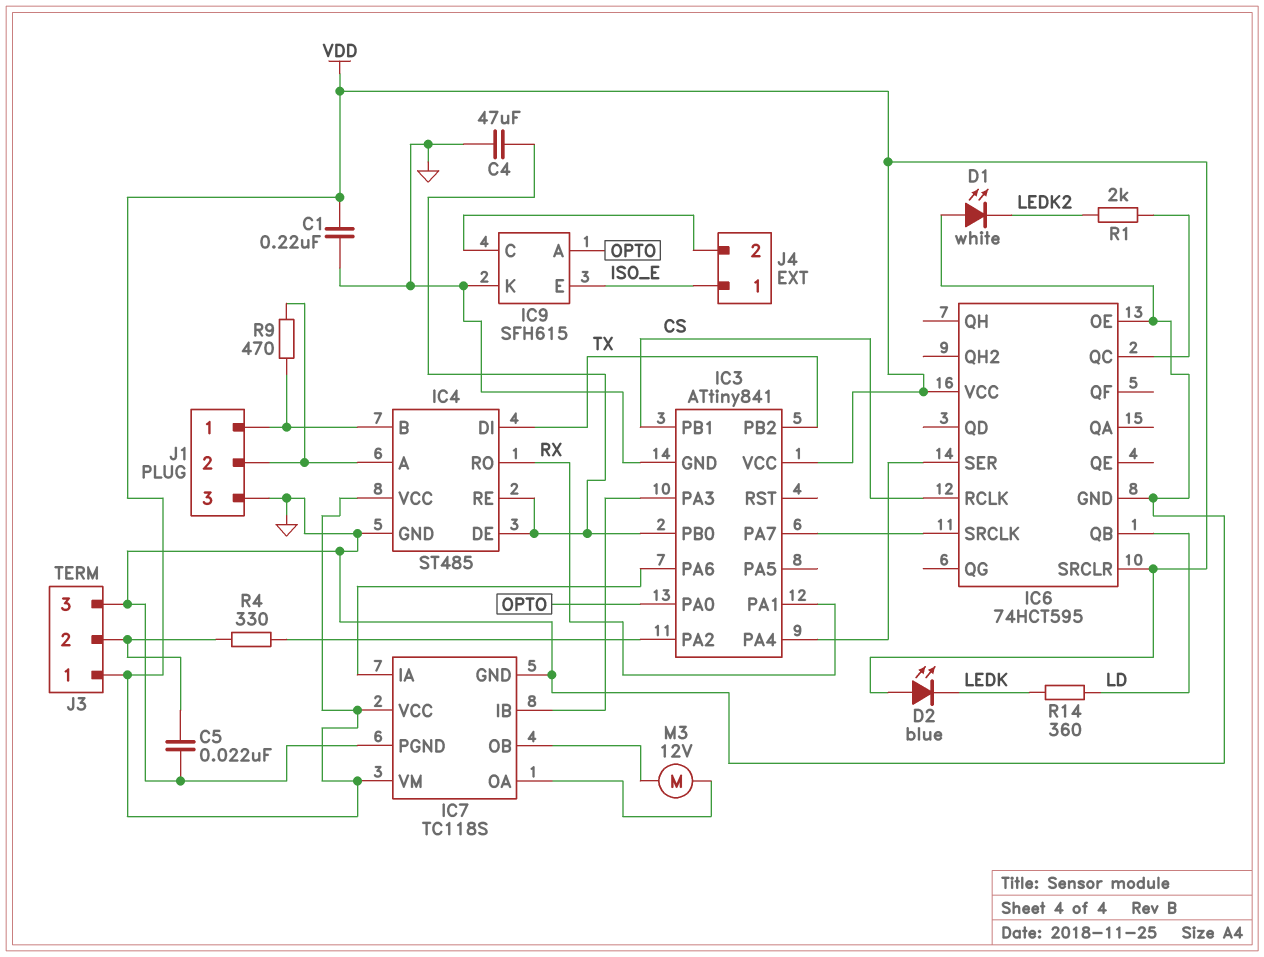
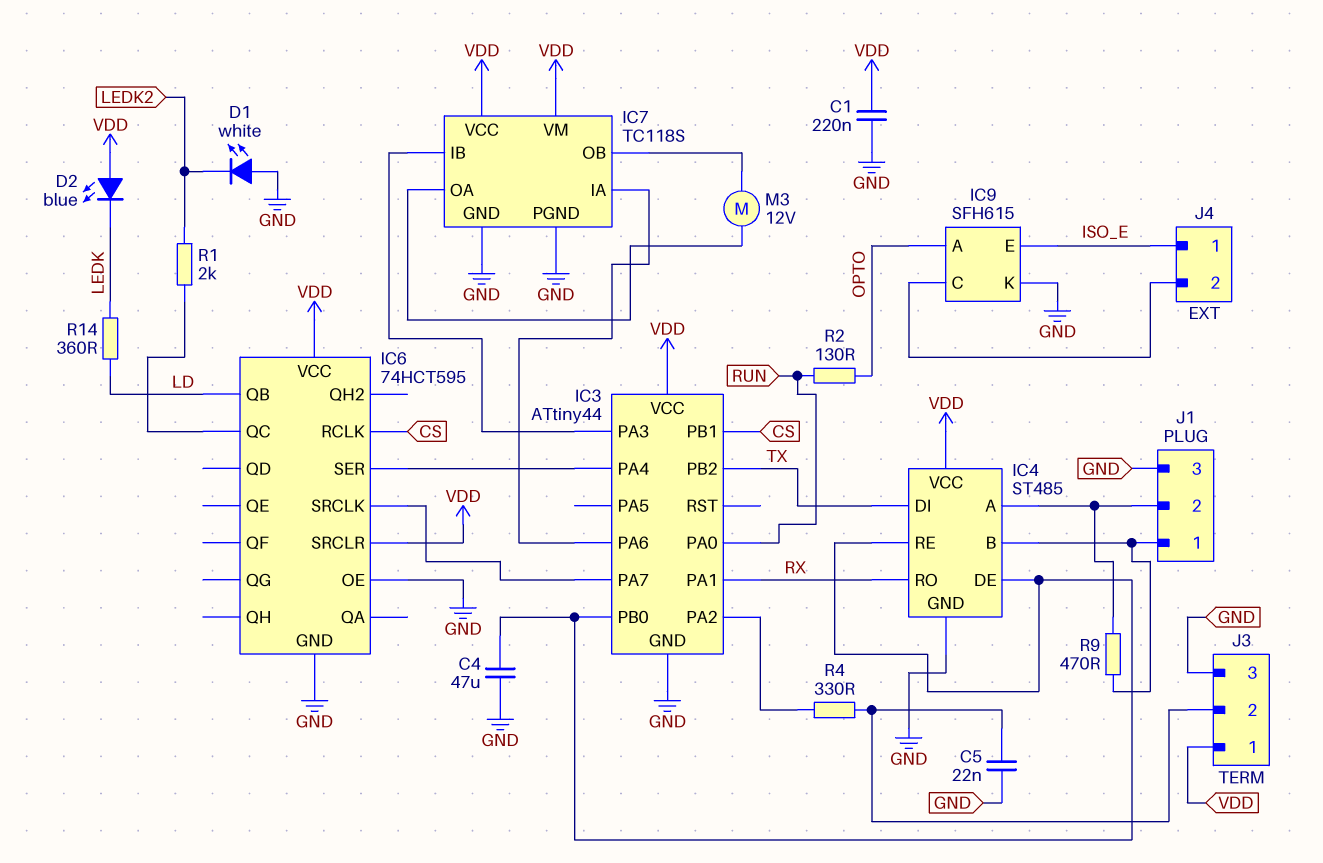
IC3: ATtiny841 -> ATtiny44
IC3 pin PA0: OPTO -> RUN
R2: none -> 130 (OPTO, RUN)

